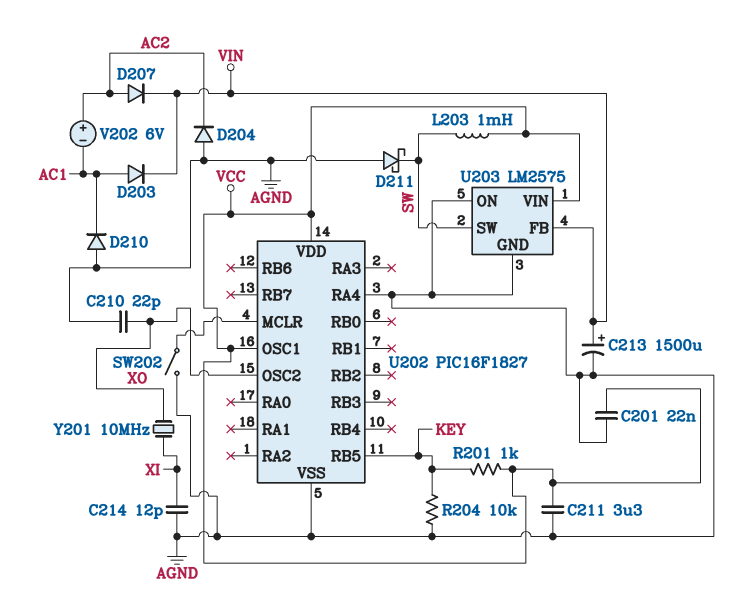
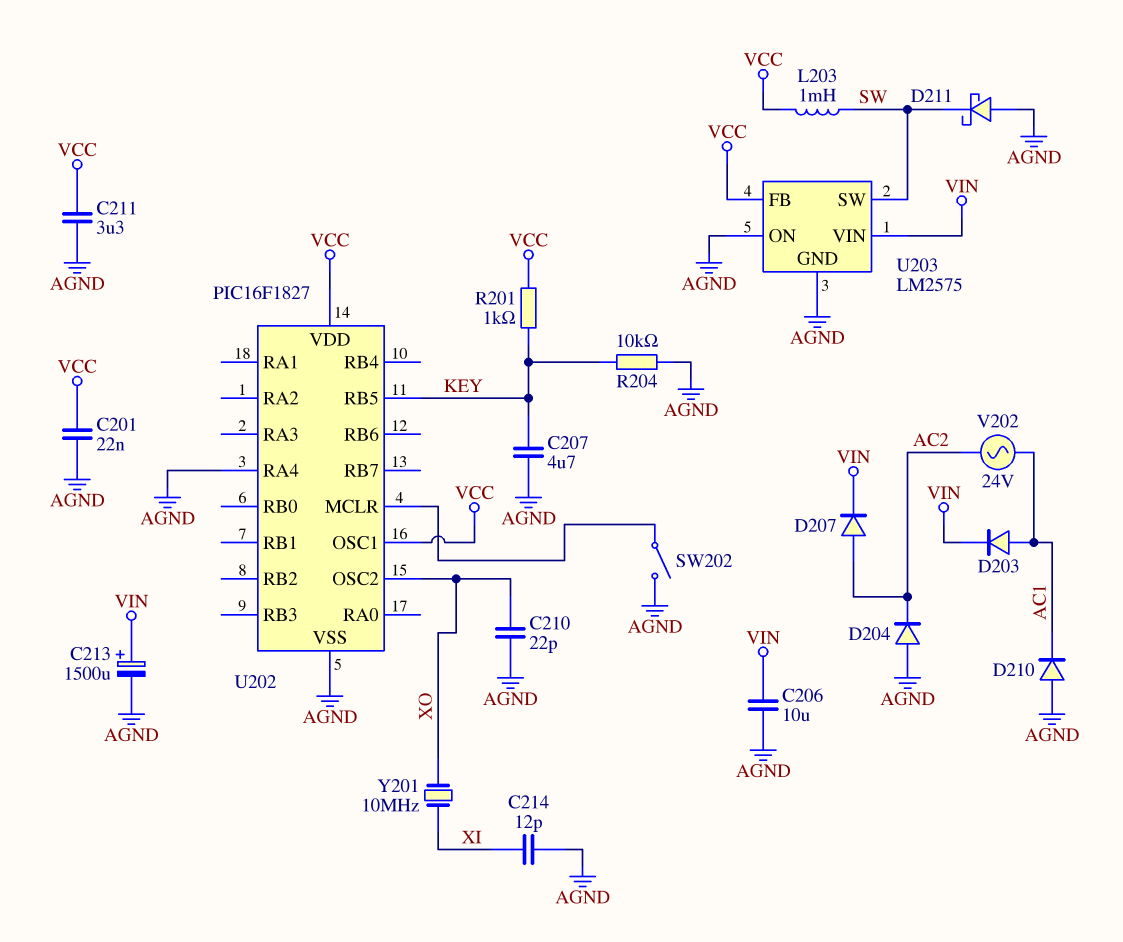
C206: none -> 10uF (AGND, VIN)
C207: none -> 4.7uF (AGND, KEY)
U203 pin FB: VIN -> VCC
U203 pin VIN: VCC -> VIN
V202: 6V (plus AC2, minus AC1) -> AC 24V (AC1, AC2)

